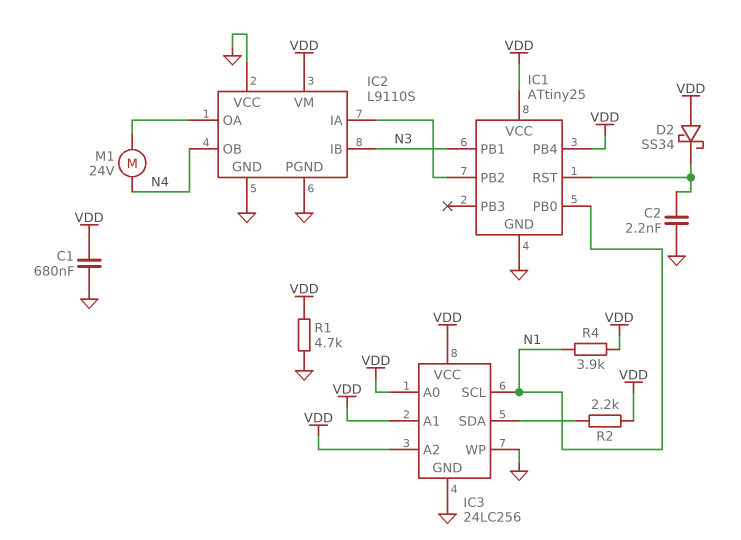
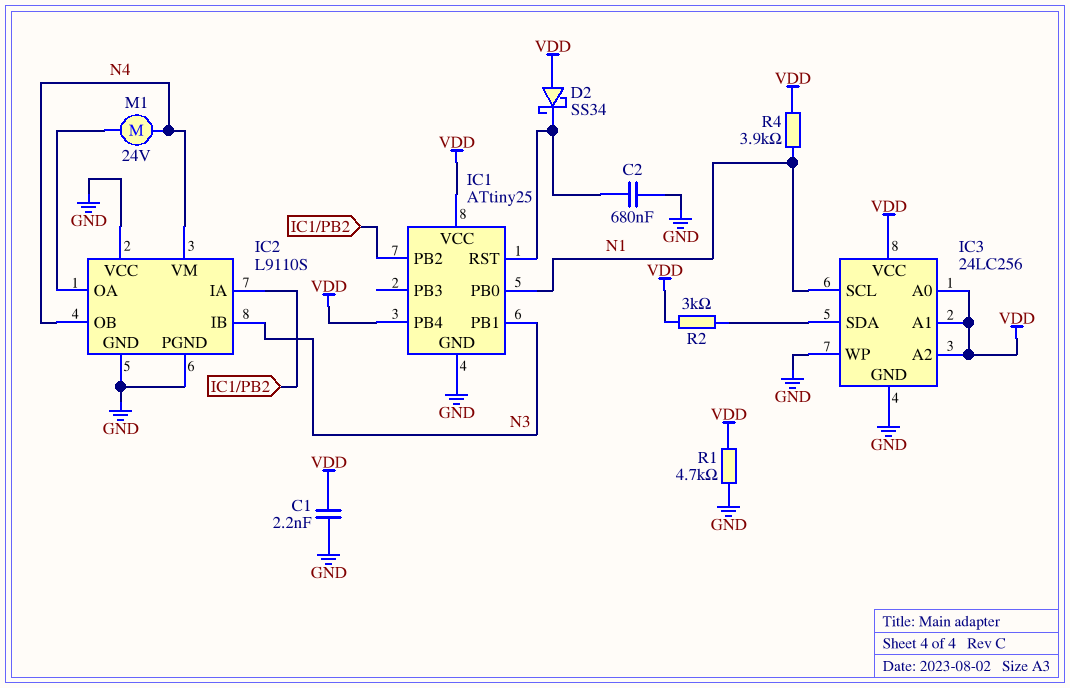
C1: 680nF (GND, VDD) -> 2.2nF (GND, VDD)
C2: 2.2nF (GND, IC1/RST) -> 680nF (GND, IC1/RST)
IC2 pin VM: VDD -> N4
R2: 2.2k (IC3/SDA, VDD) -> 3k (IC3/SDA, VDD)

